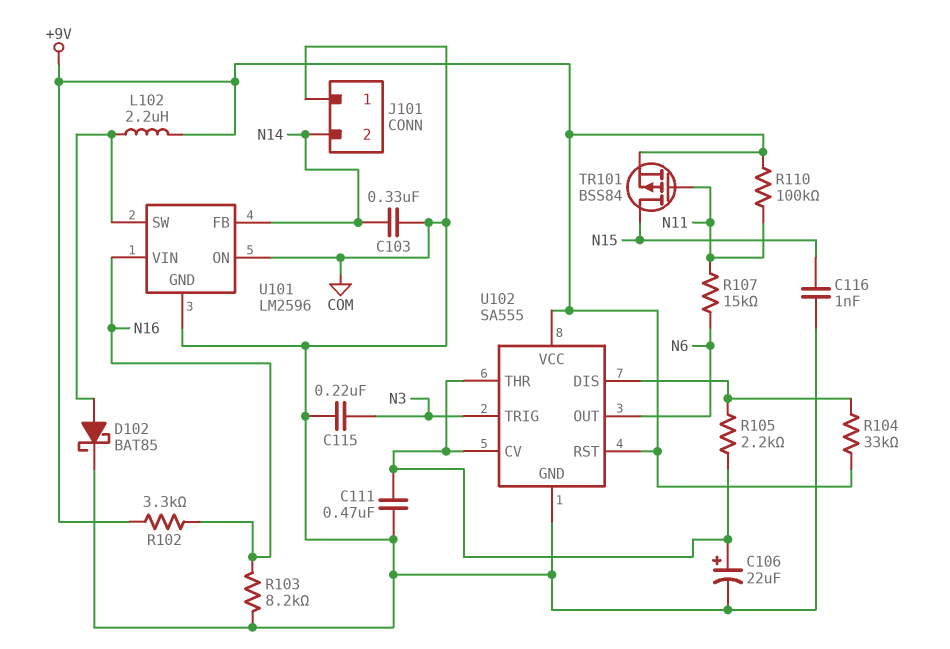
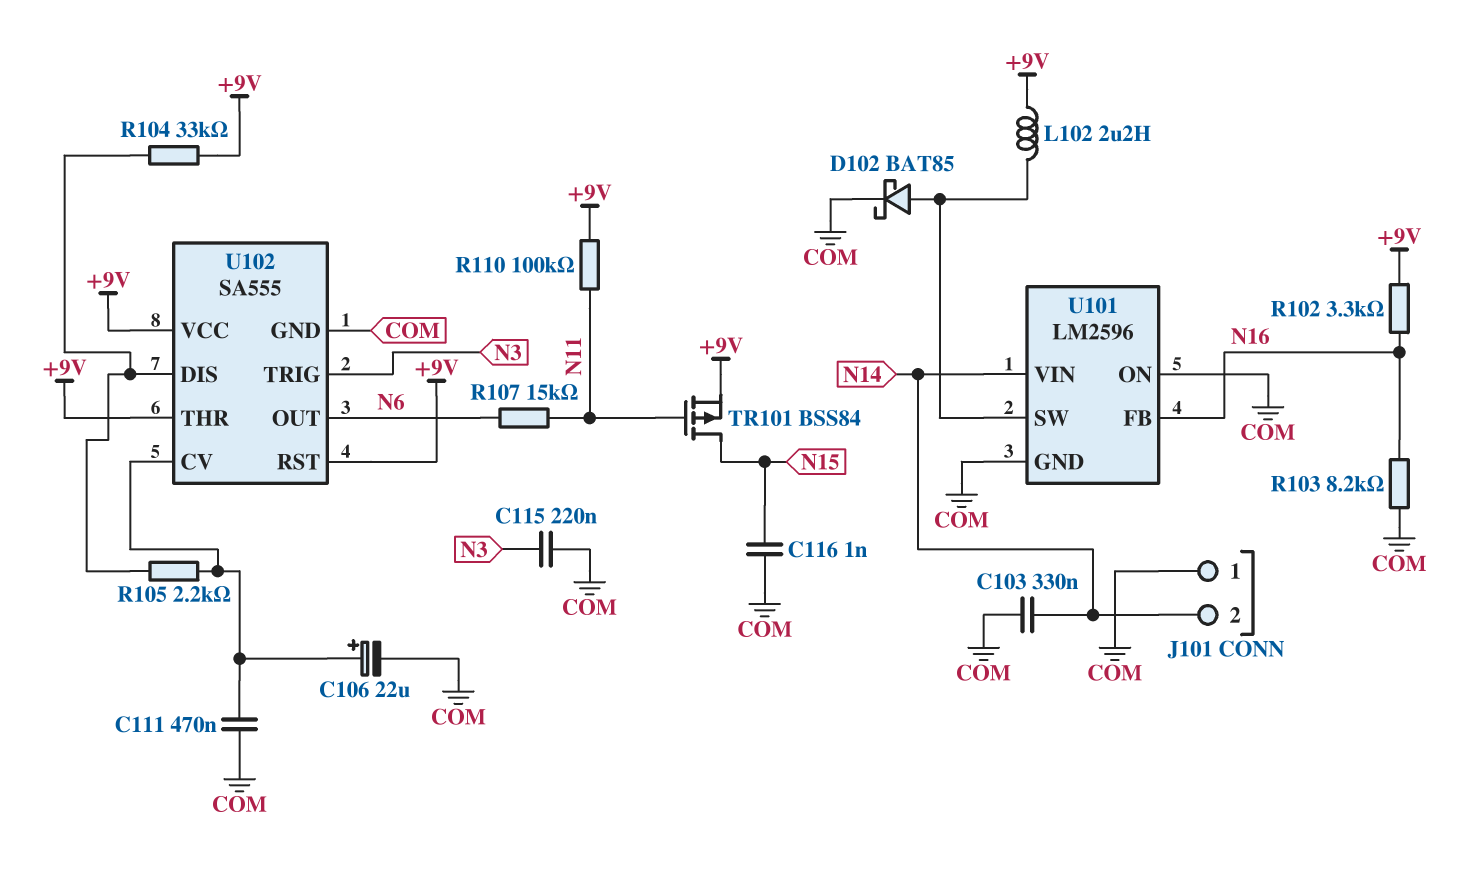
U101 pin FB: N14 -> N16
U101 pin VIN: N16 -> N14
U102 pin THR: U102/CV -> +9V

